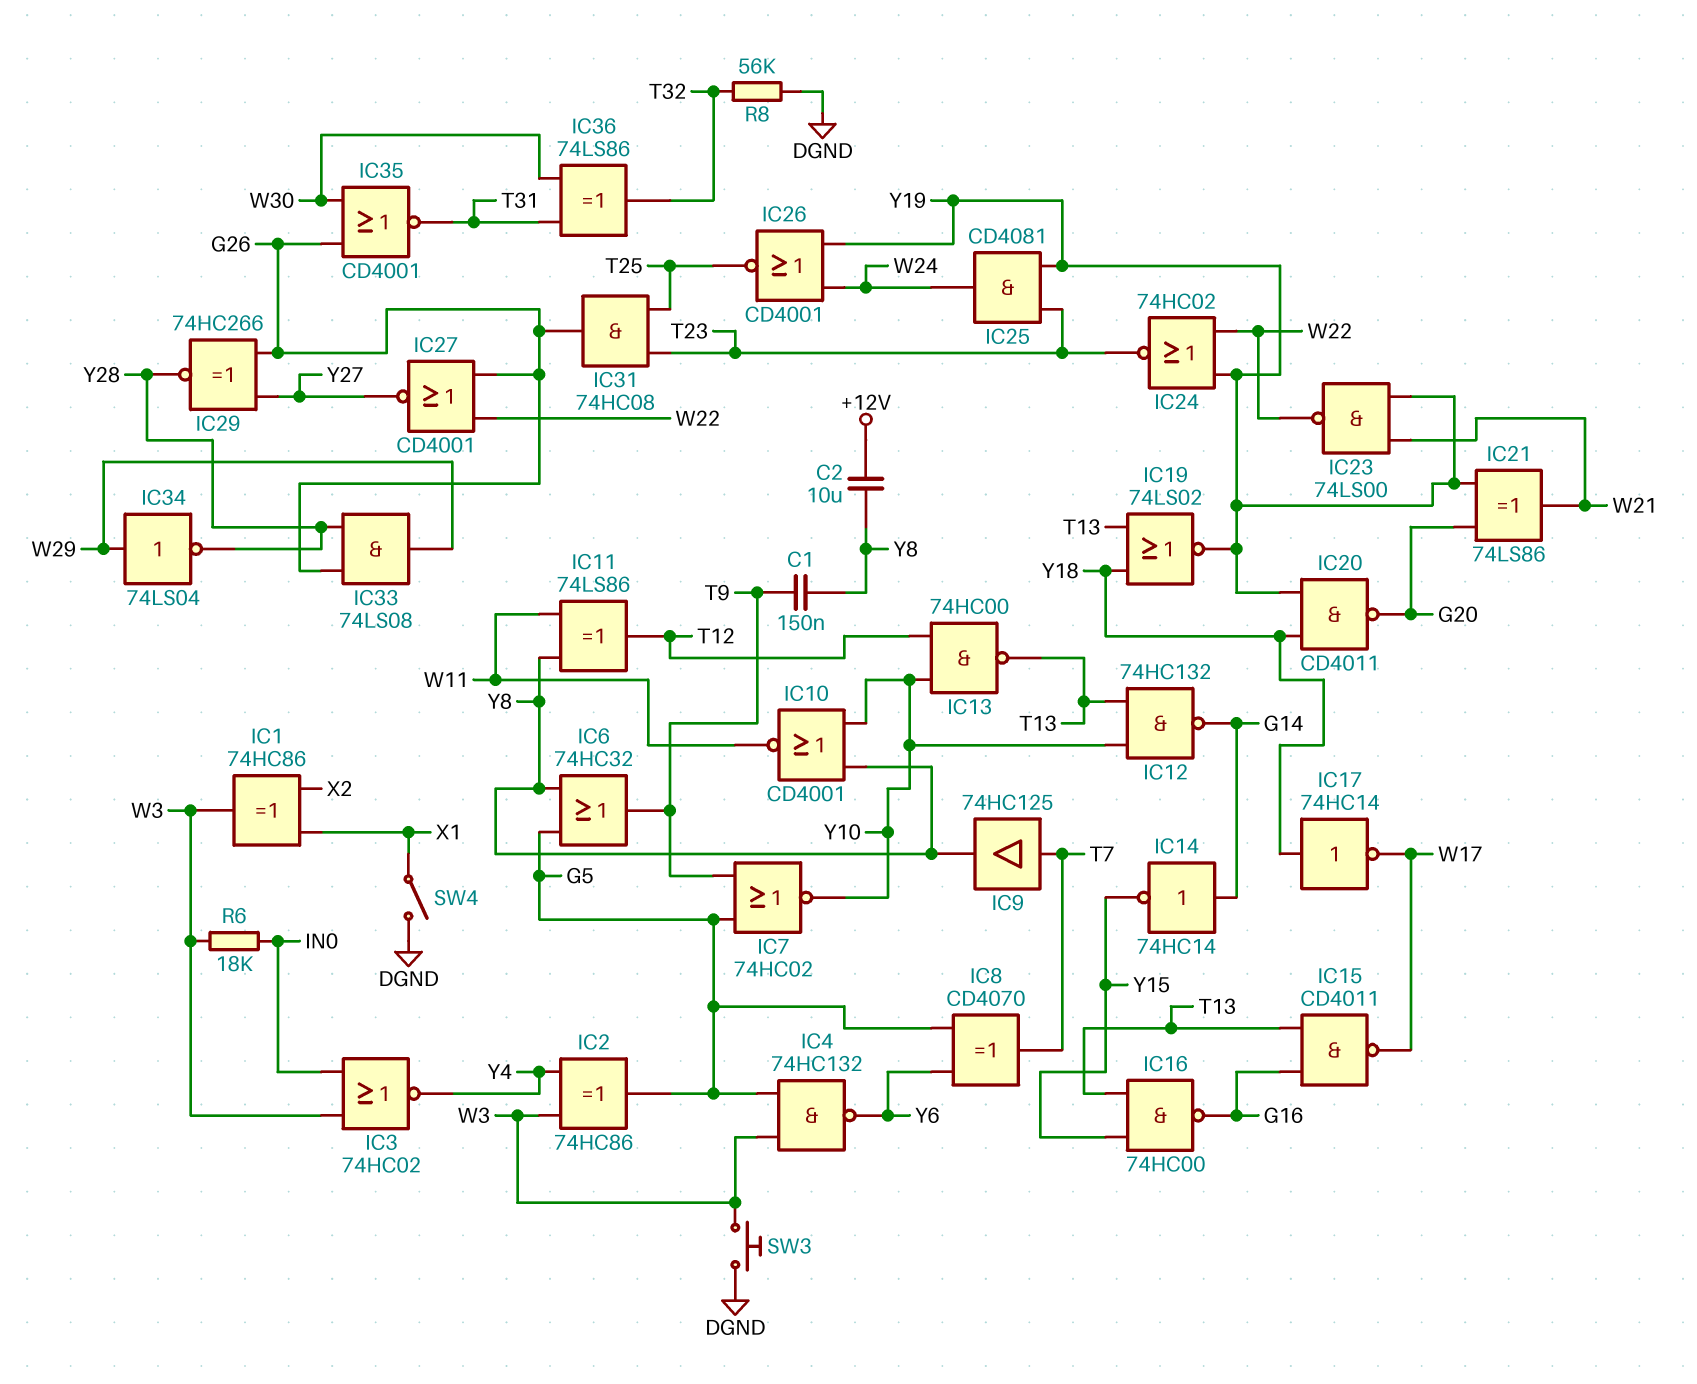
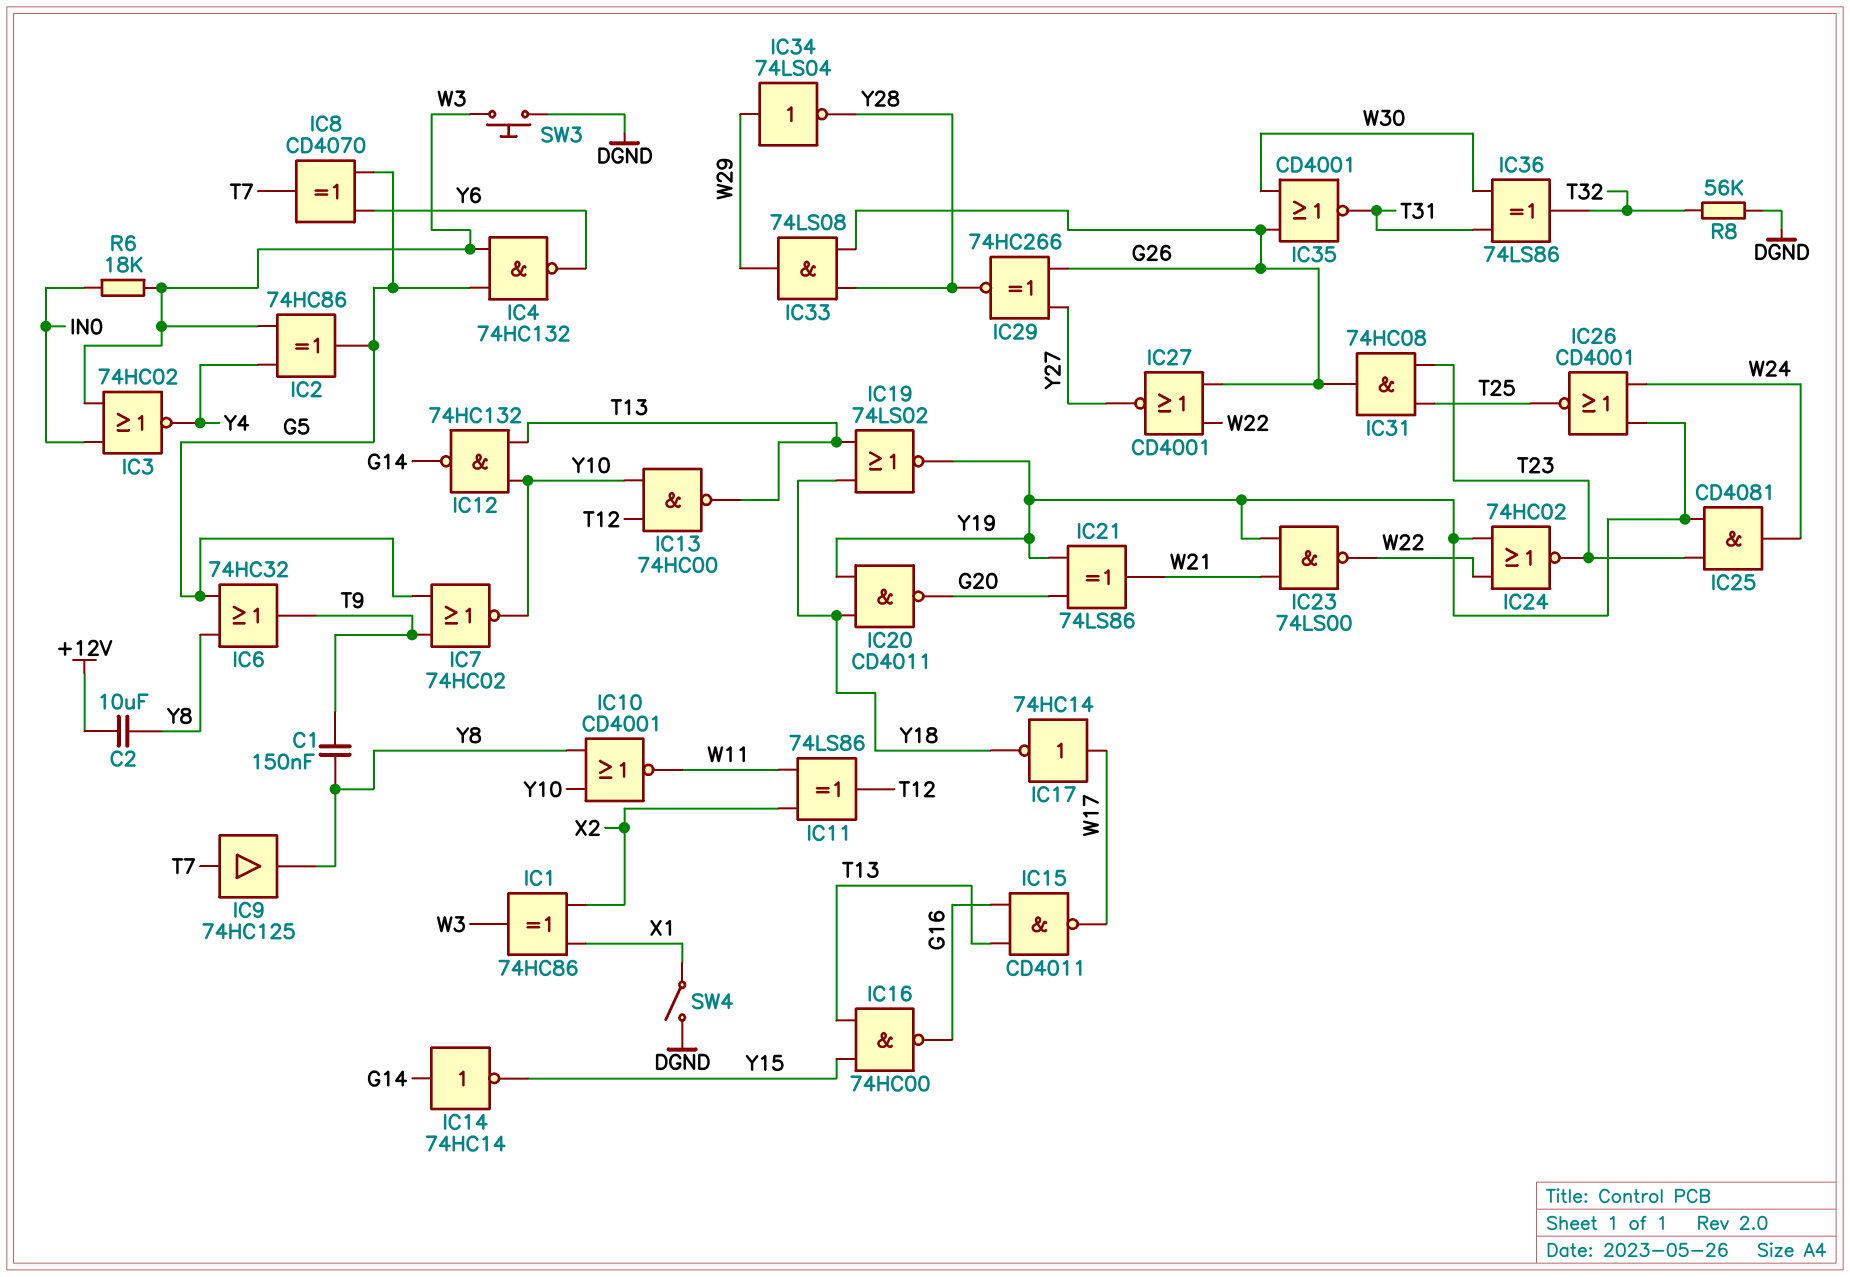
IC11: XOR 74LS86 (in W11, in Y8, out T12) -> XOR 74LS86 (in W11, in X2, out T12)
IC17: NOT 74HC14 (in Y18, out W17) -> NOT 74HC14 (in W17, out Y18)

